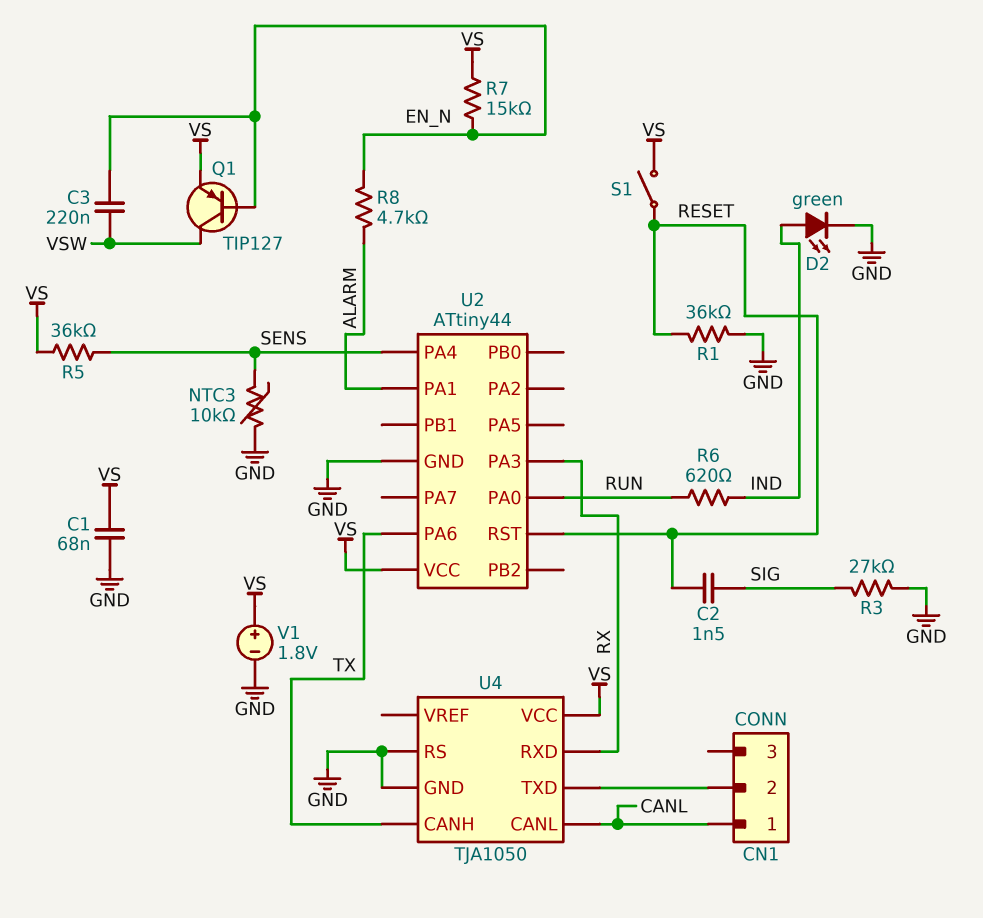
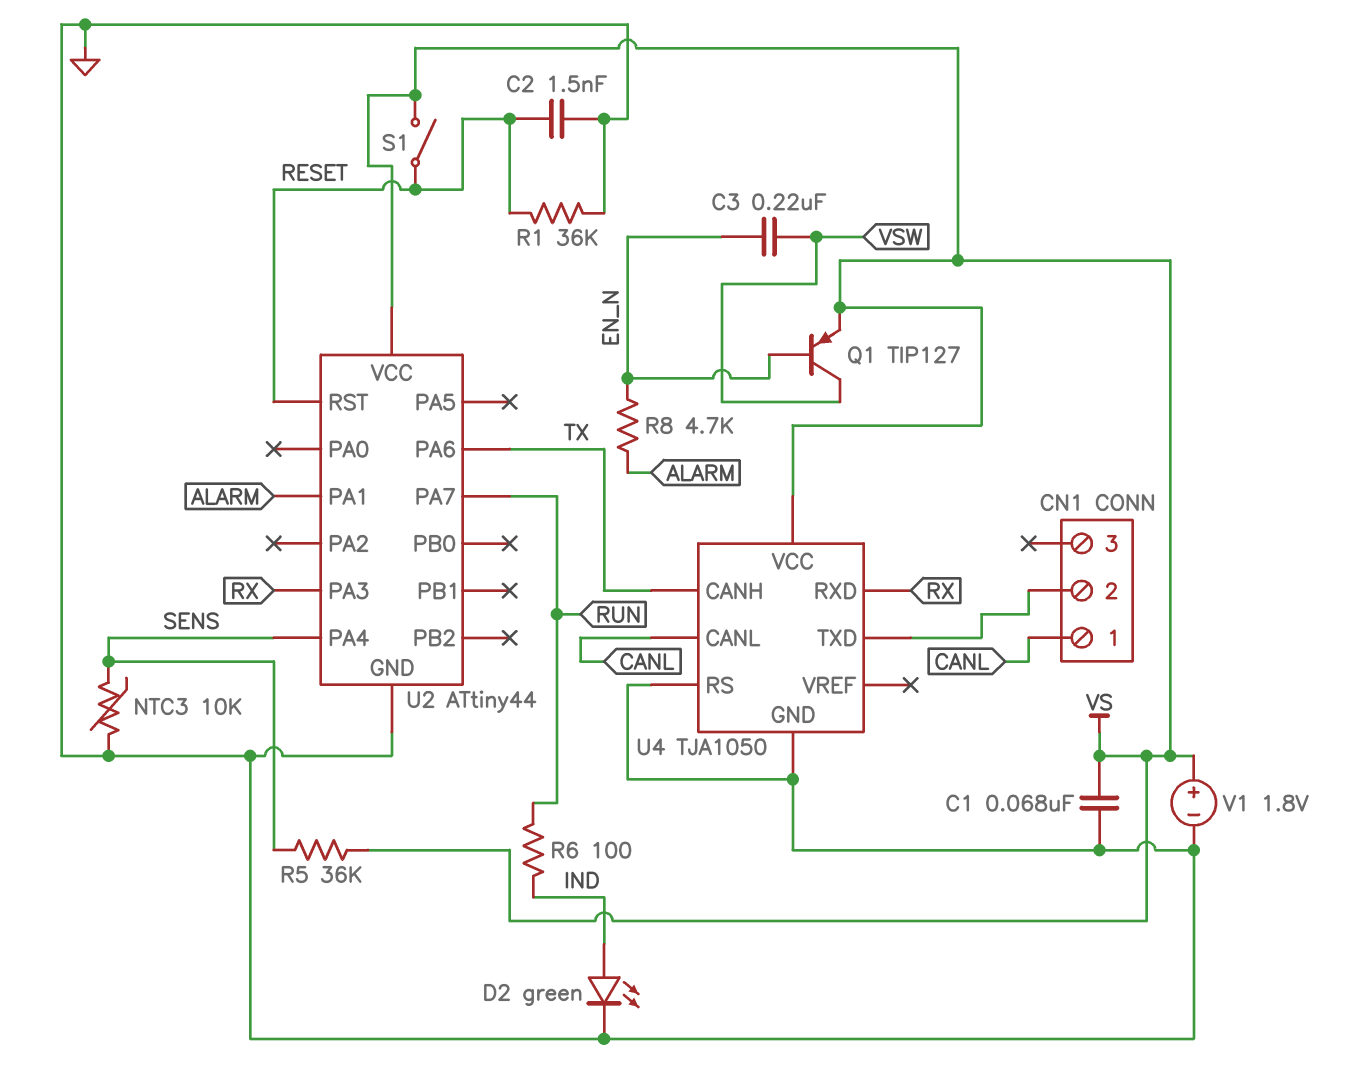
C2: 1.5nF (RESET, SIG) -> 1.5nF (GND, RESET)
R3: 27k (GND, SIG) -> none
R6: 620 (IND, RUN) -> 100 (IND, RUN)
R7: 15k (EN_N, VS) -> none
U2 pin PA0: RUN -> none
U2 pin PA7: none -> RUN

